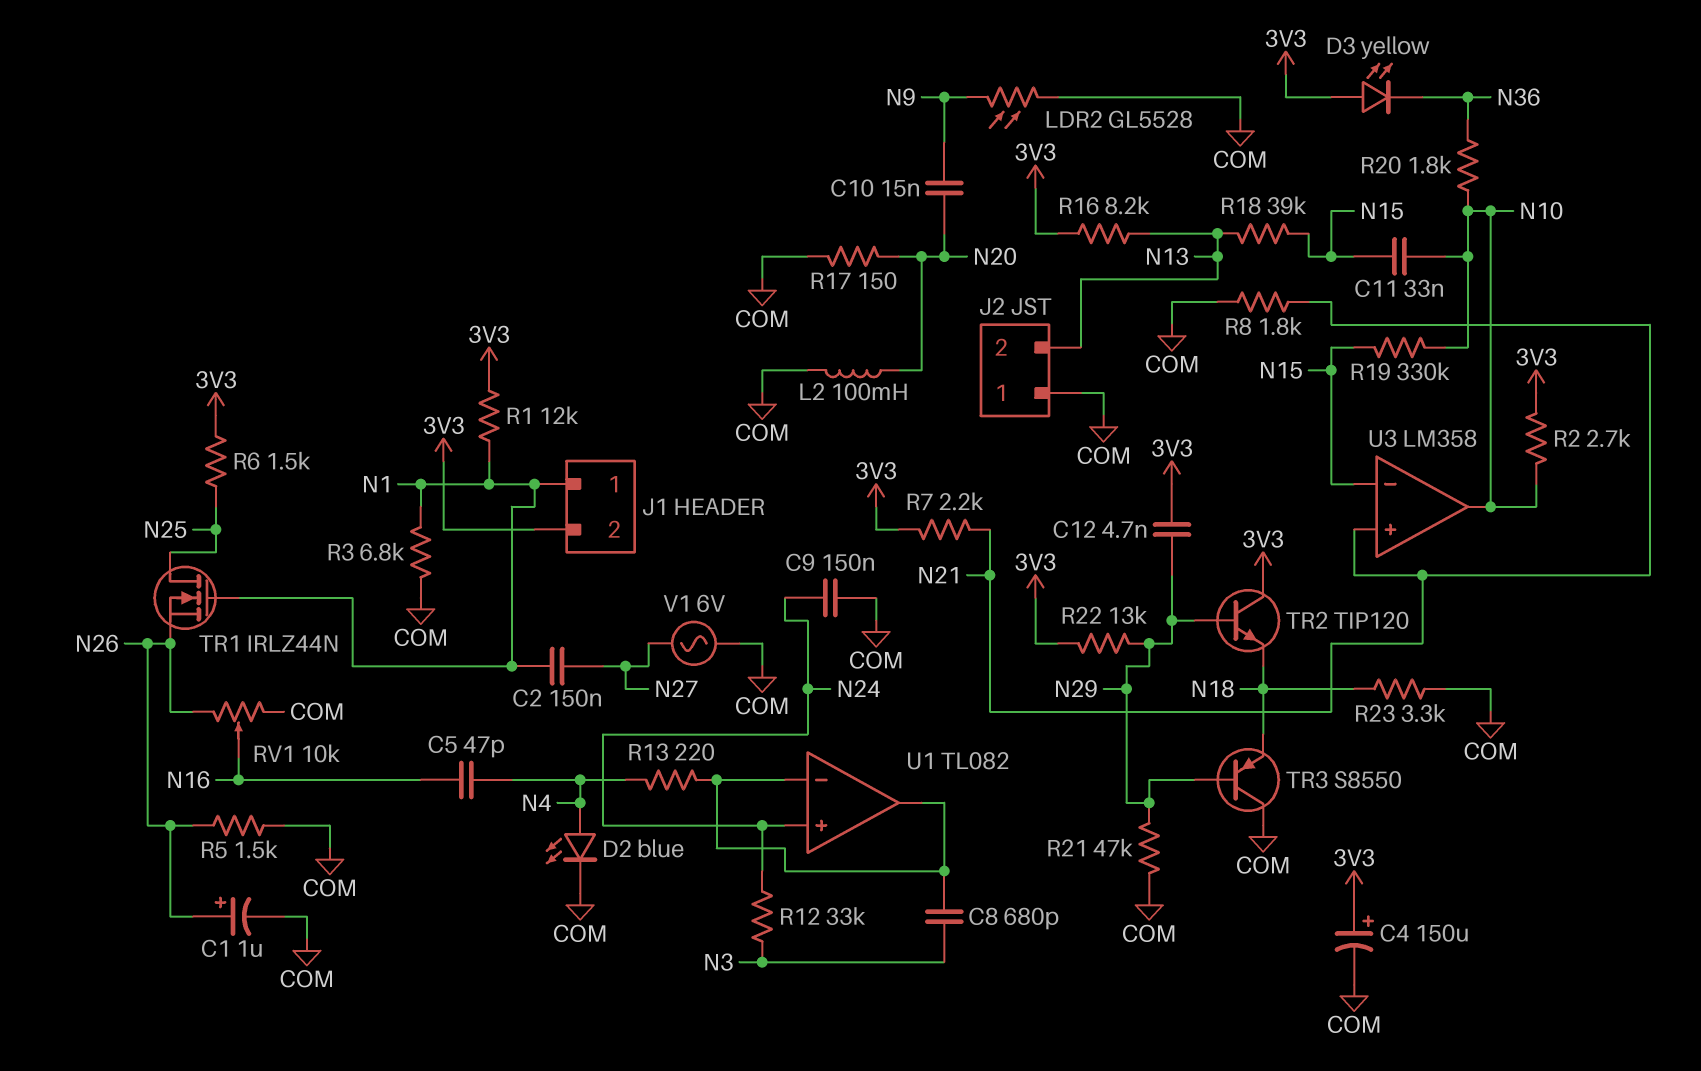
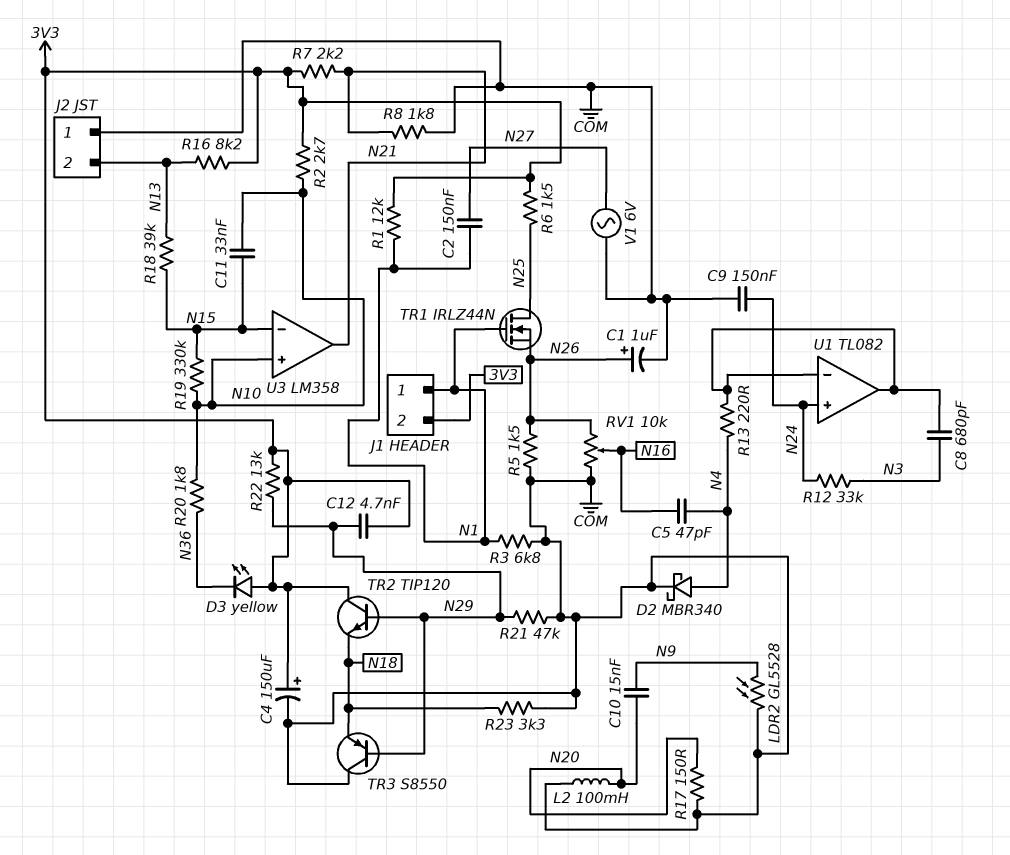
D2: LED blue (A N4, K COM) -> schottky MBR340 (A N4, K COM)
U3 pin in+: N21 -> N10
U3 pin out: N10 -> N21

